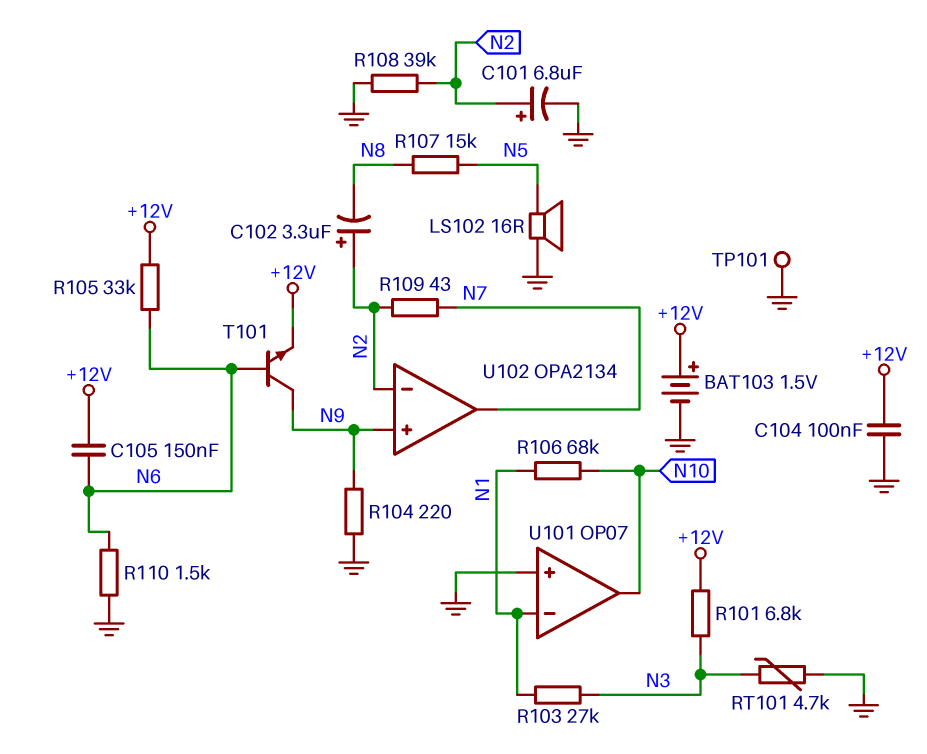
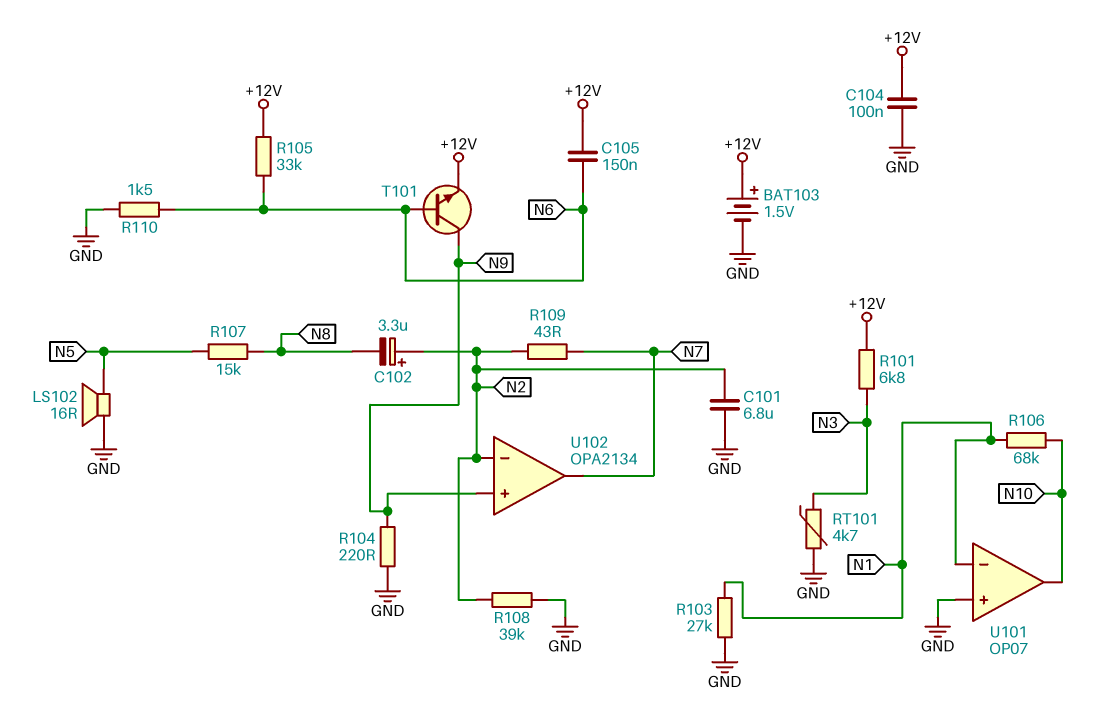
C101: 6.8uF (plus N2, minus GND) -> 6.8uF (GND, N2)
R103: 27k (N1, N3) -> 27k (GND, N1)
TP101: test point (GND) -> none

